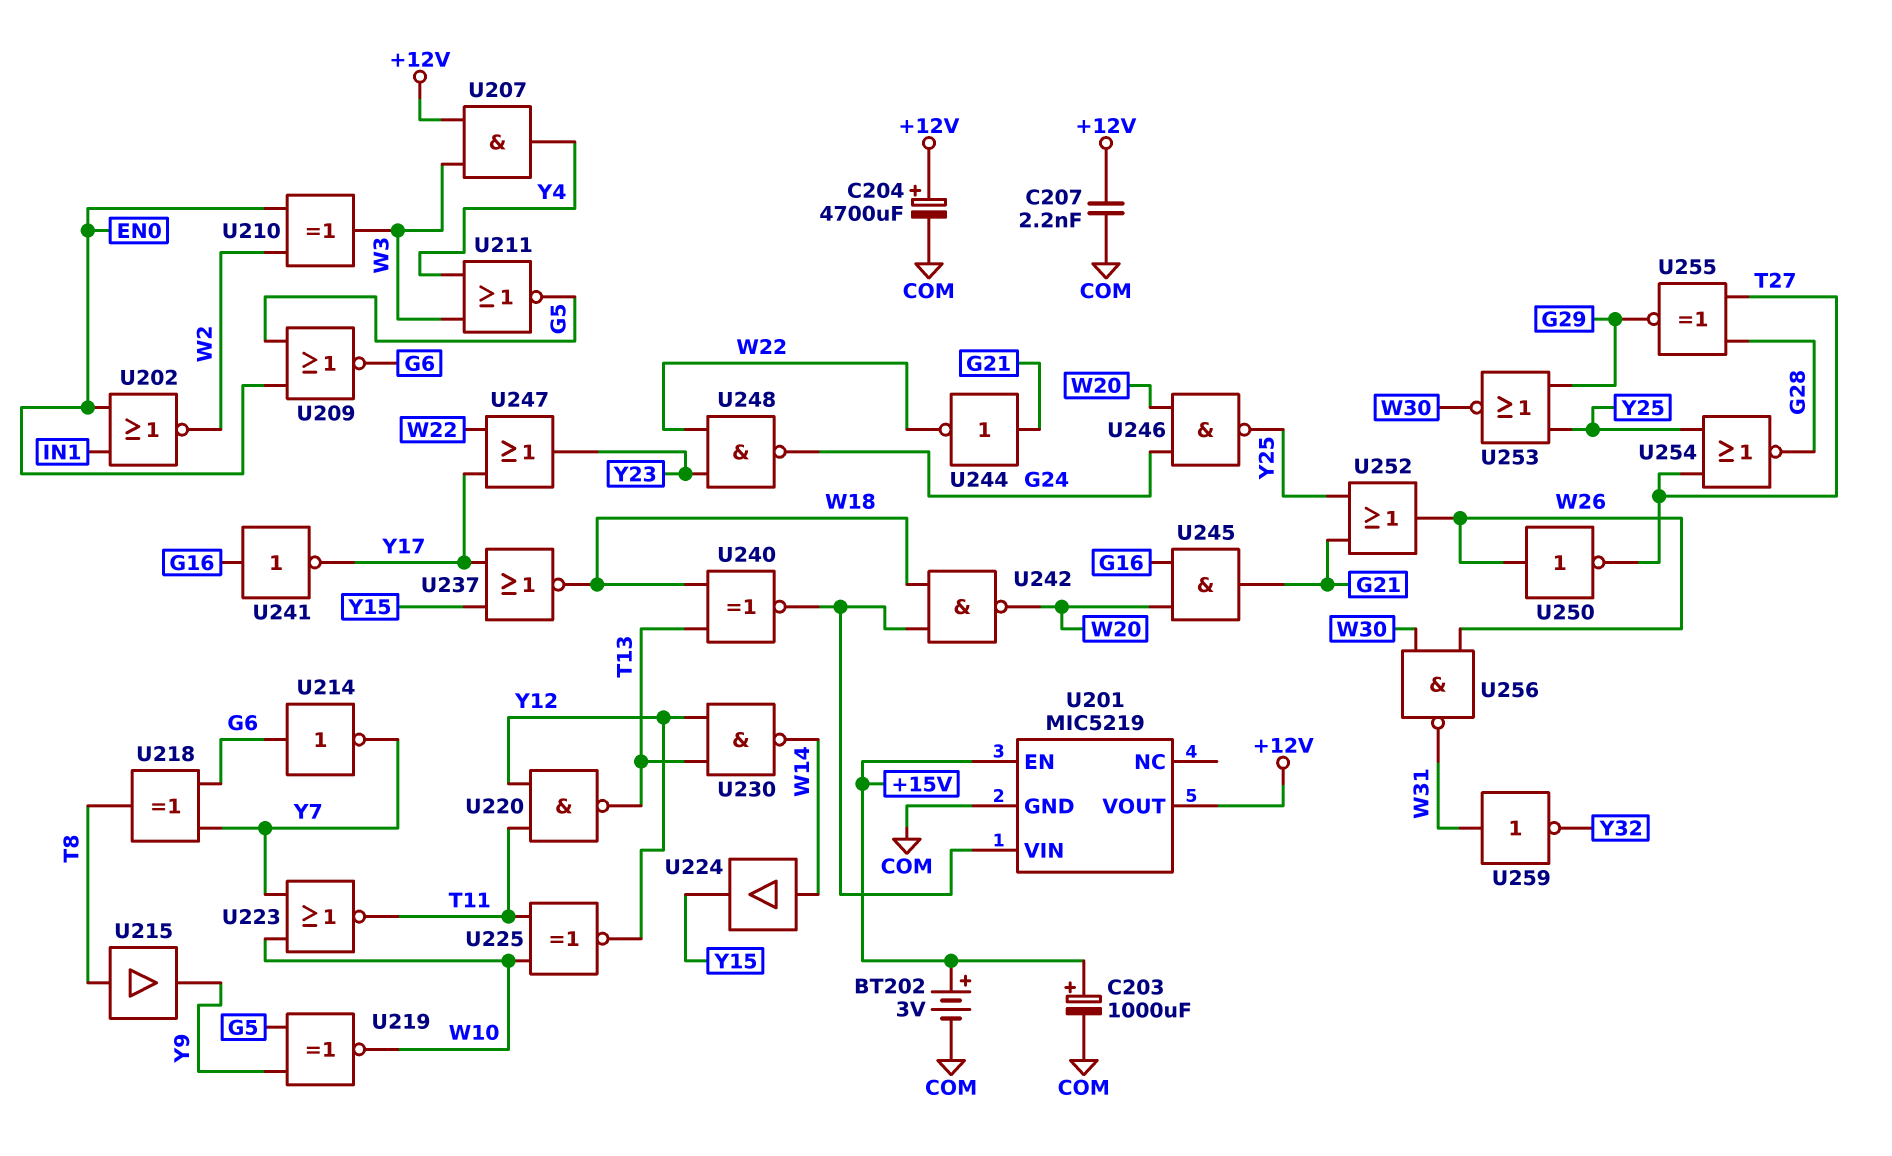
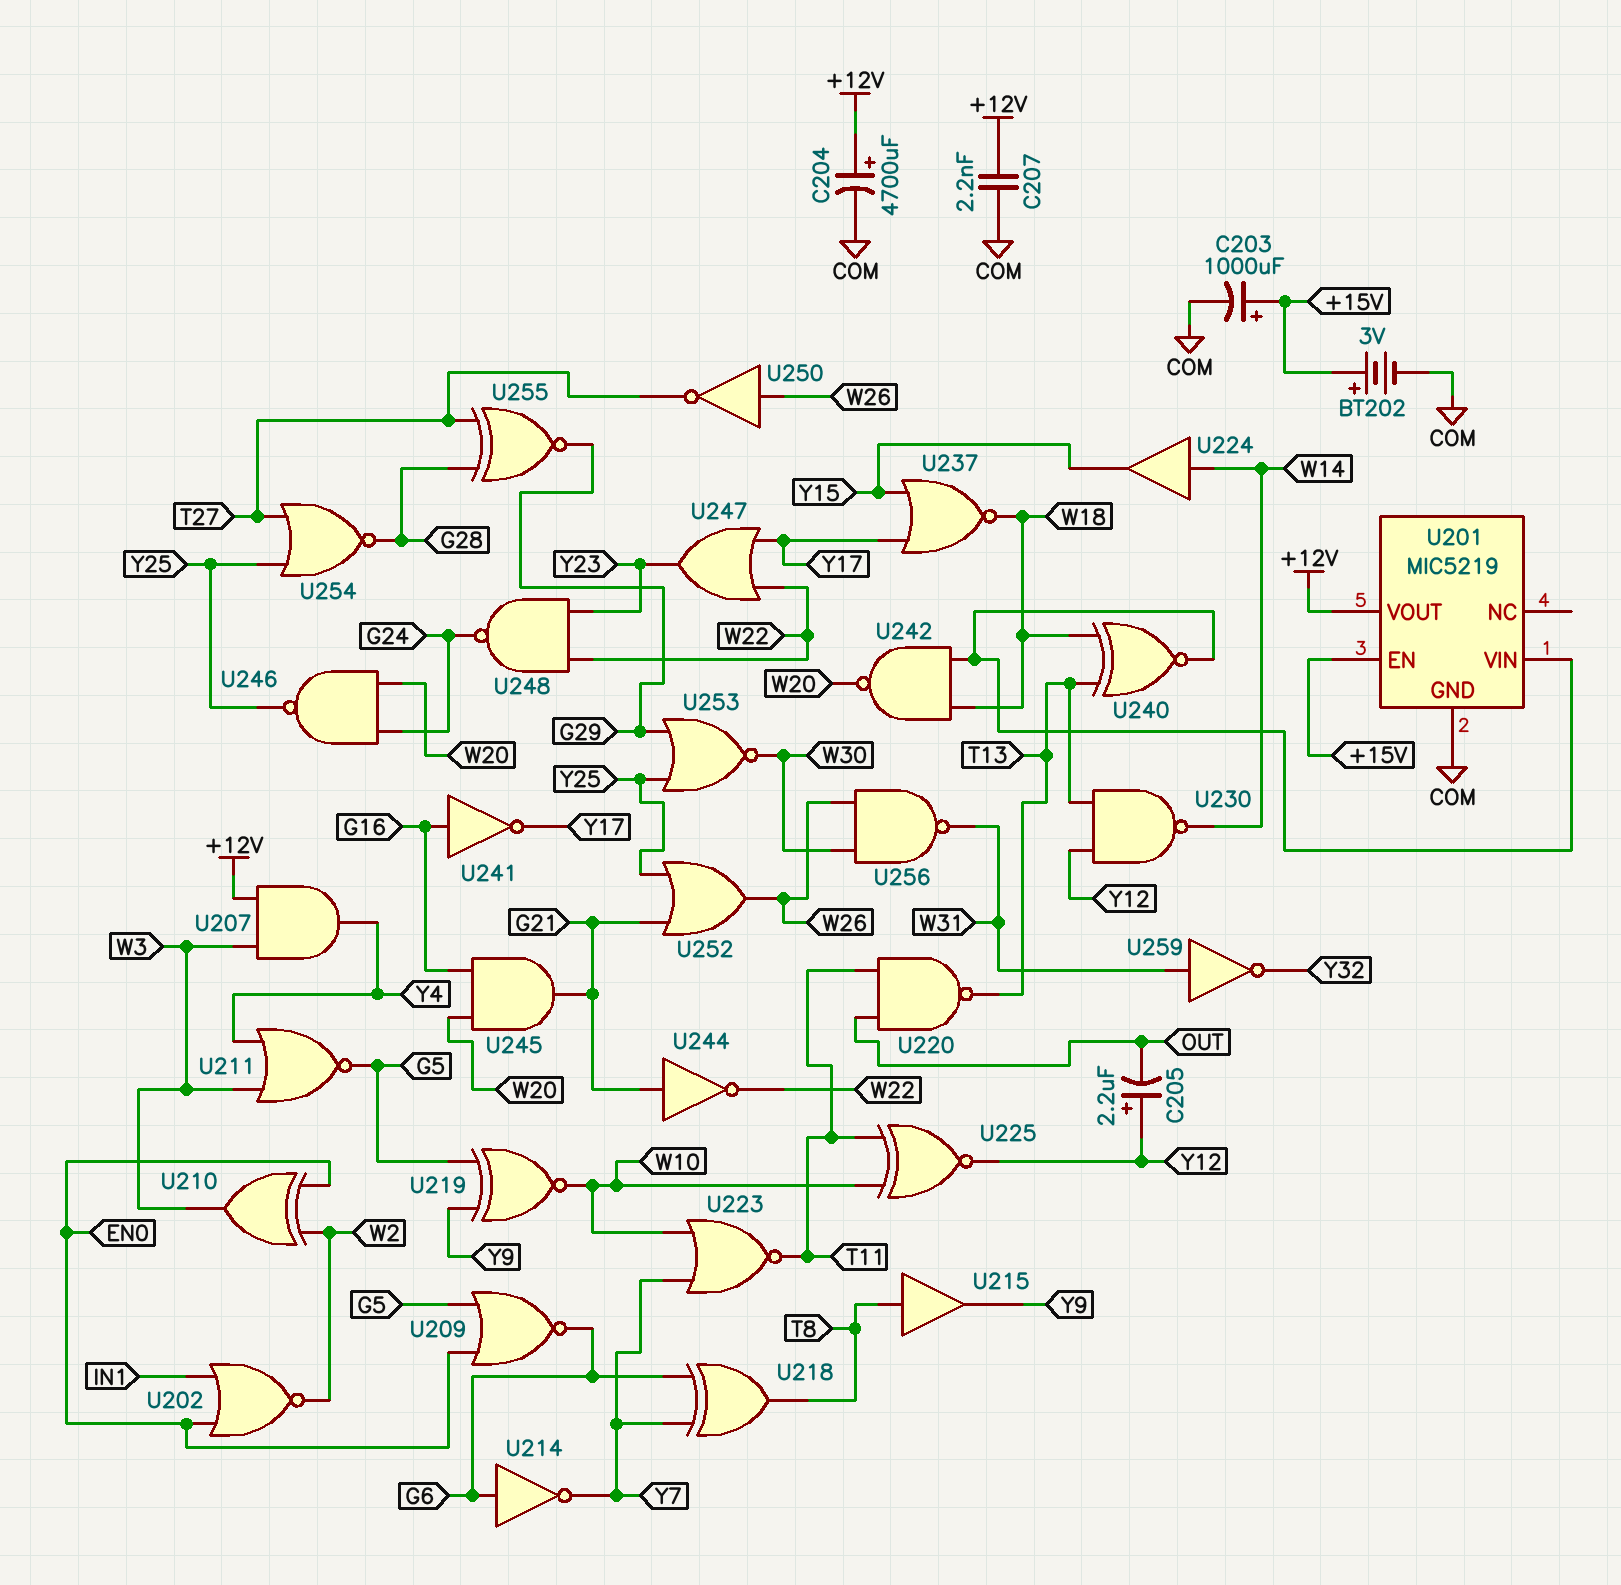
C205: none -> 2.2uF (plus Y12, minus OUT)
U220: NAND (in T11, in Y12, out T13) -> NAND (in OUT, in T11, out T13)

